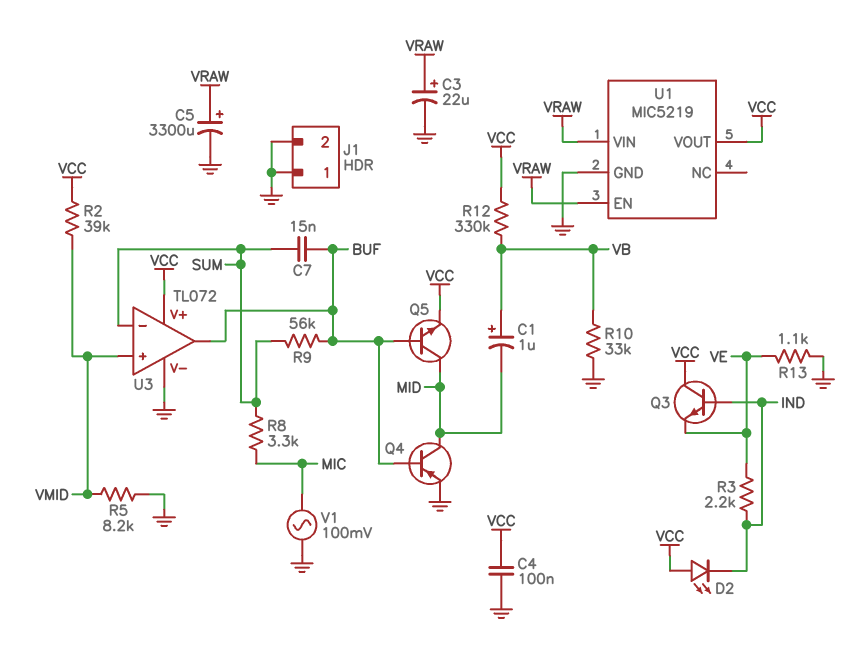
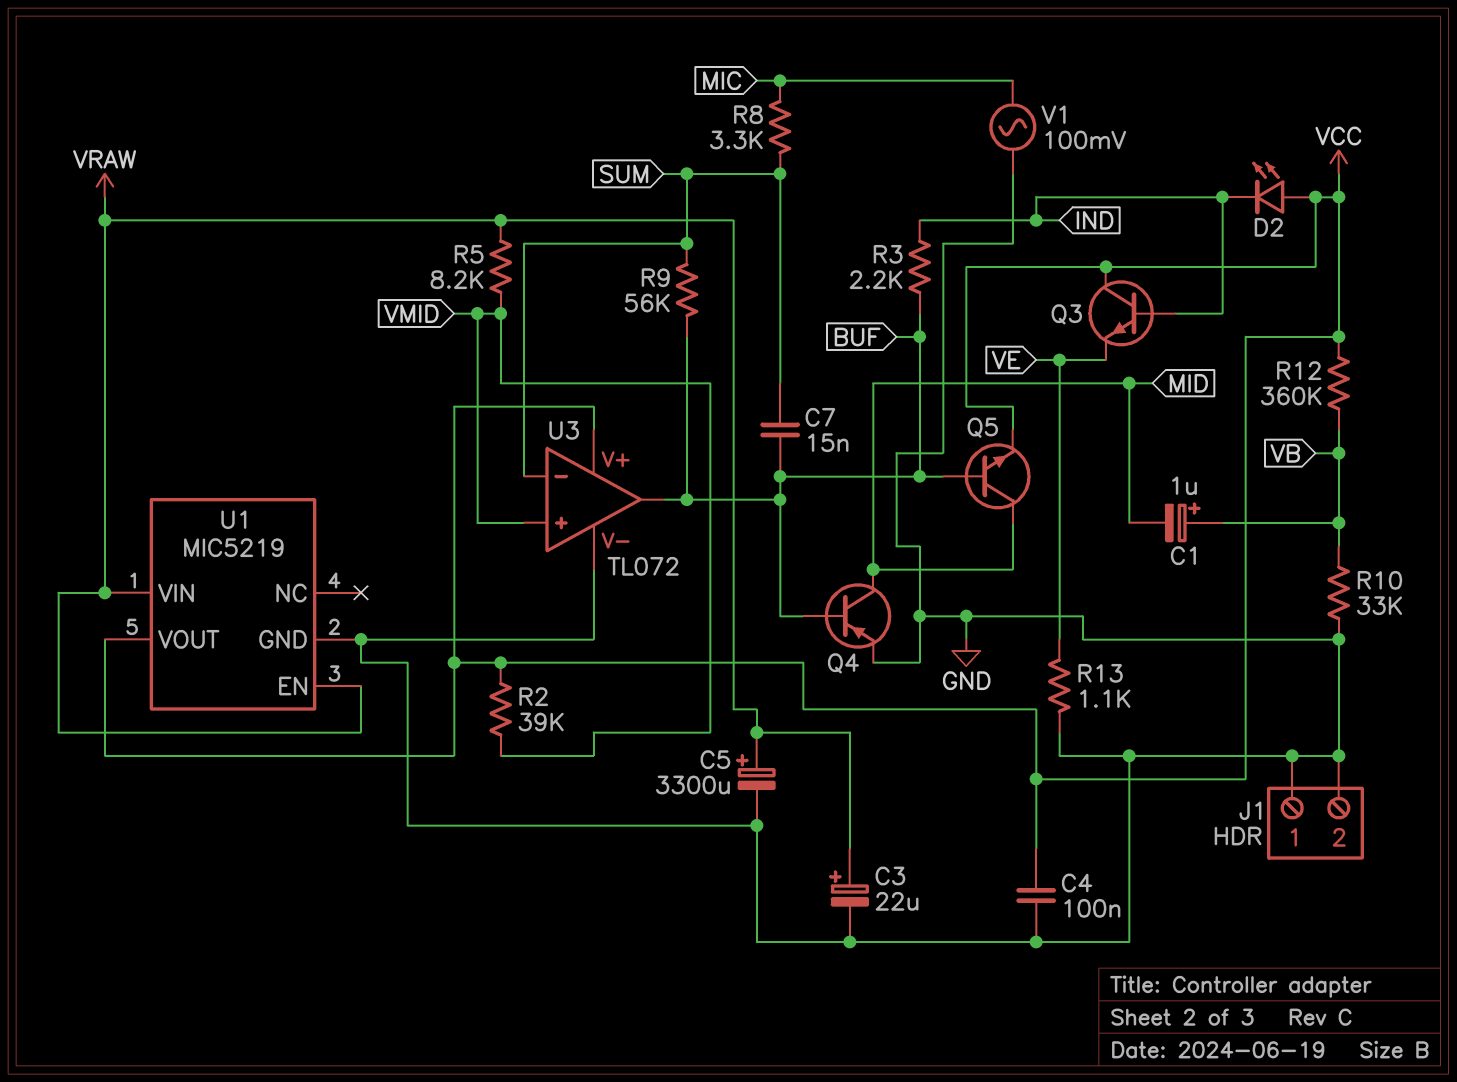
R3: 2.2k (IND, VE) -> 2.2k (BUF, IND)
R5: 8.2k (GND, VMID) -> 8.2k (VMID, VRAW)
R12: 330k (VB, VCC) -> 360k (VB, VCC)

